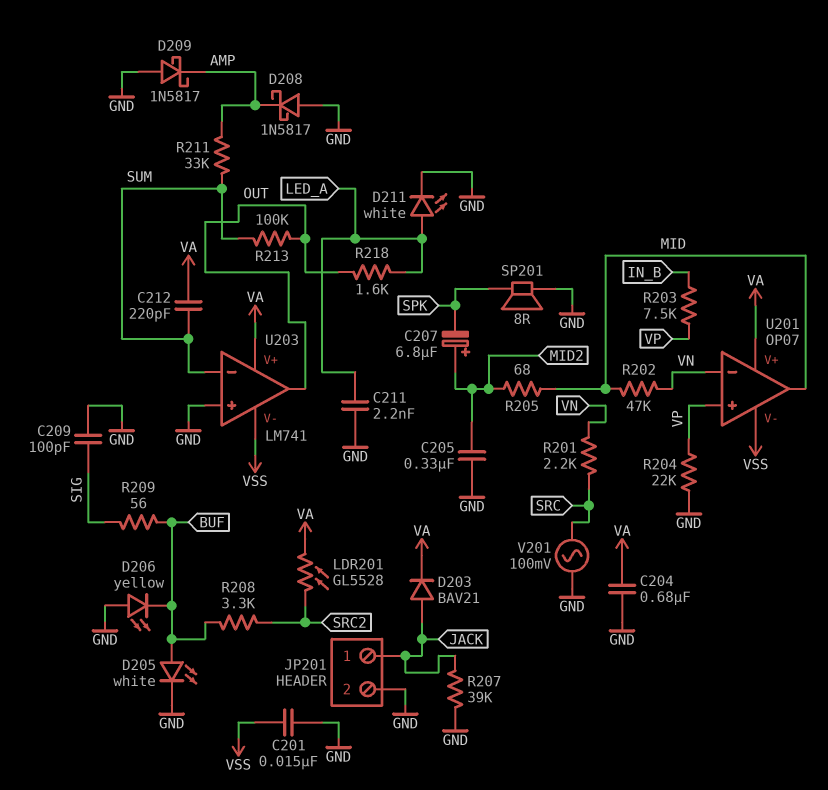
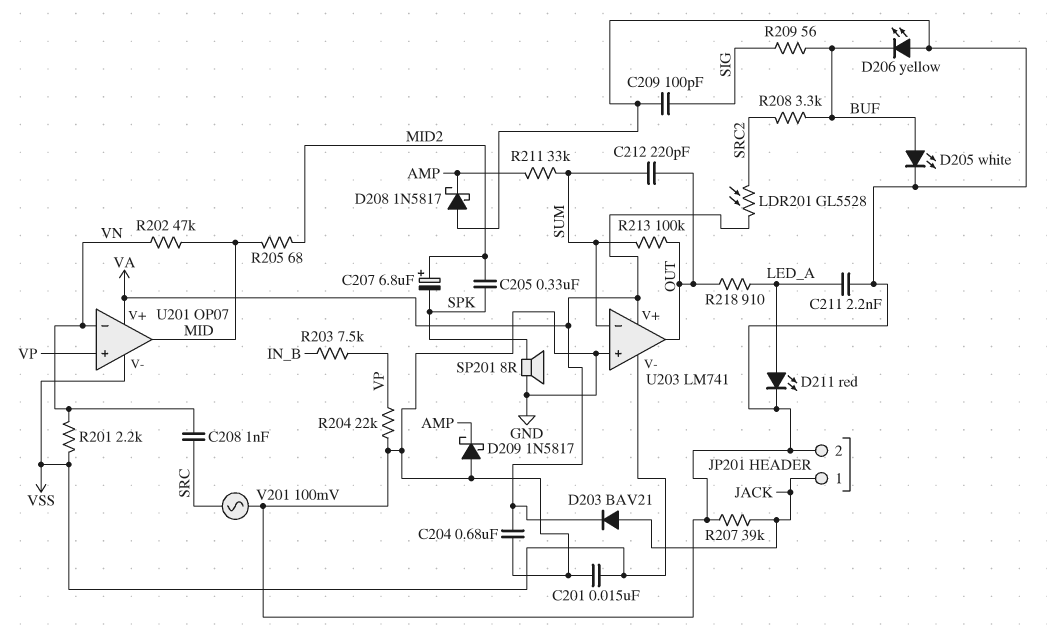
C205: 330nF (GND, MID2) -> 330nF (MID2, SPK)
C208: none -> 1nF (SRC, VN)
C212: 220pF (SUM, VA) -> 220pF (OUT, SUM)
D211: LED white (A LED_A, K GND) -> LED red (A LED_A, K GND)
R201: 2.2k (SRC, VN) -> 2.2k (VN, VSS)
R218: 1.6k (LED_A, OUT) -> 910 (LED_A, OUT)

